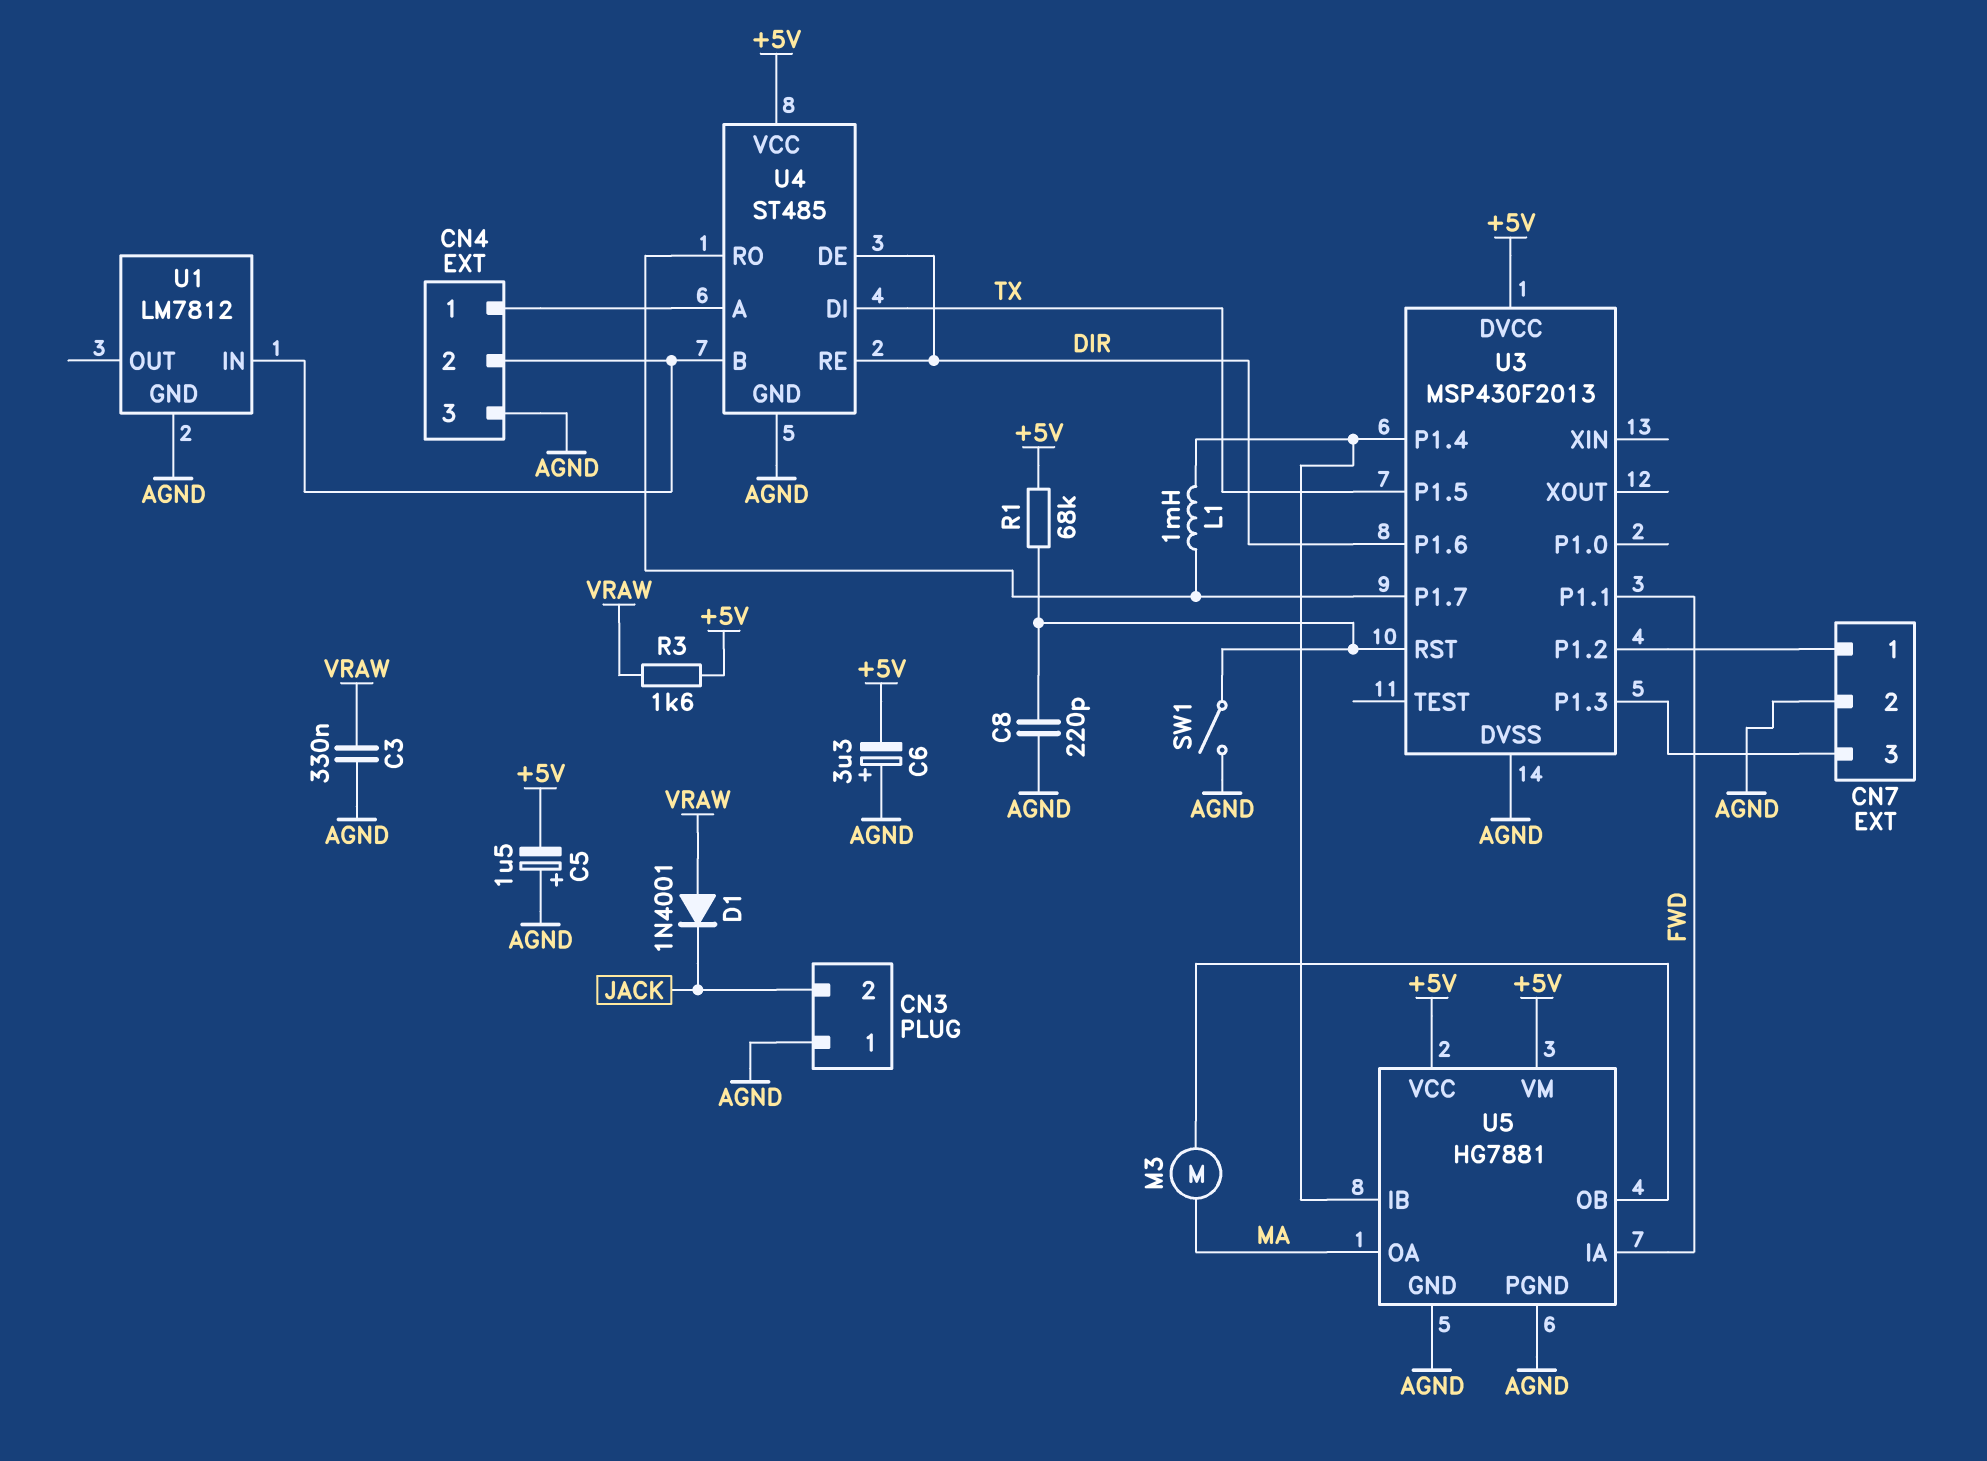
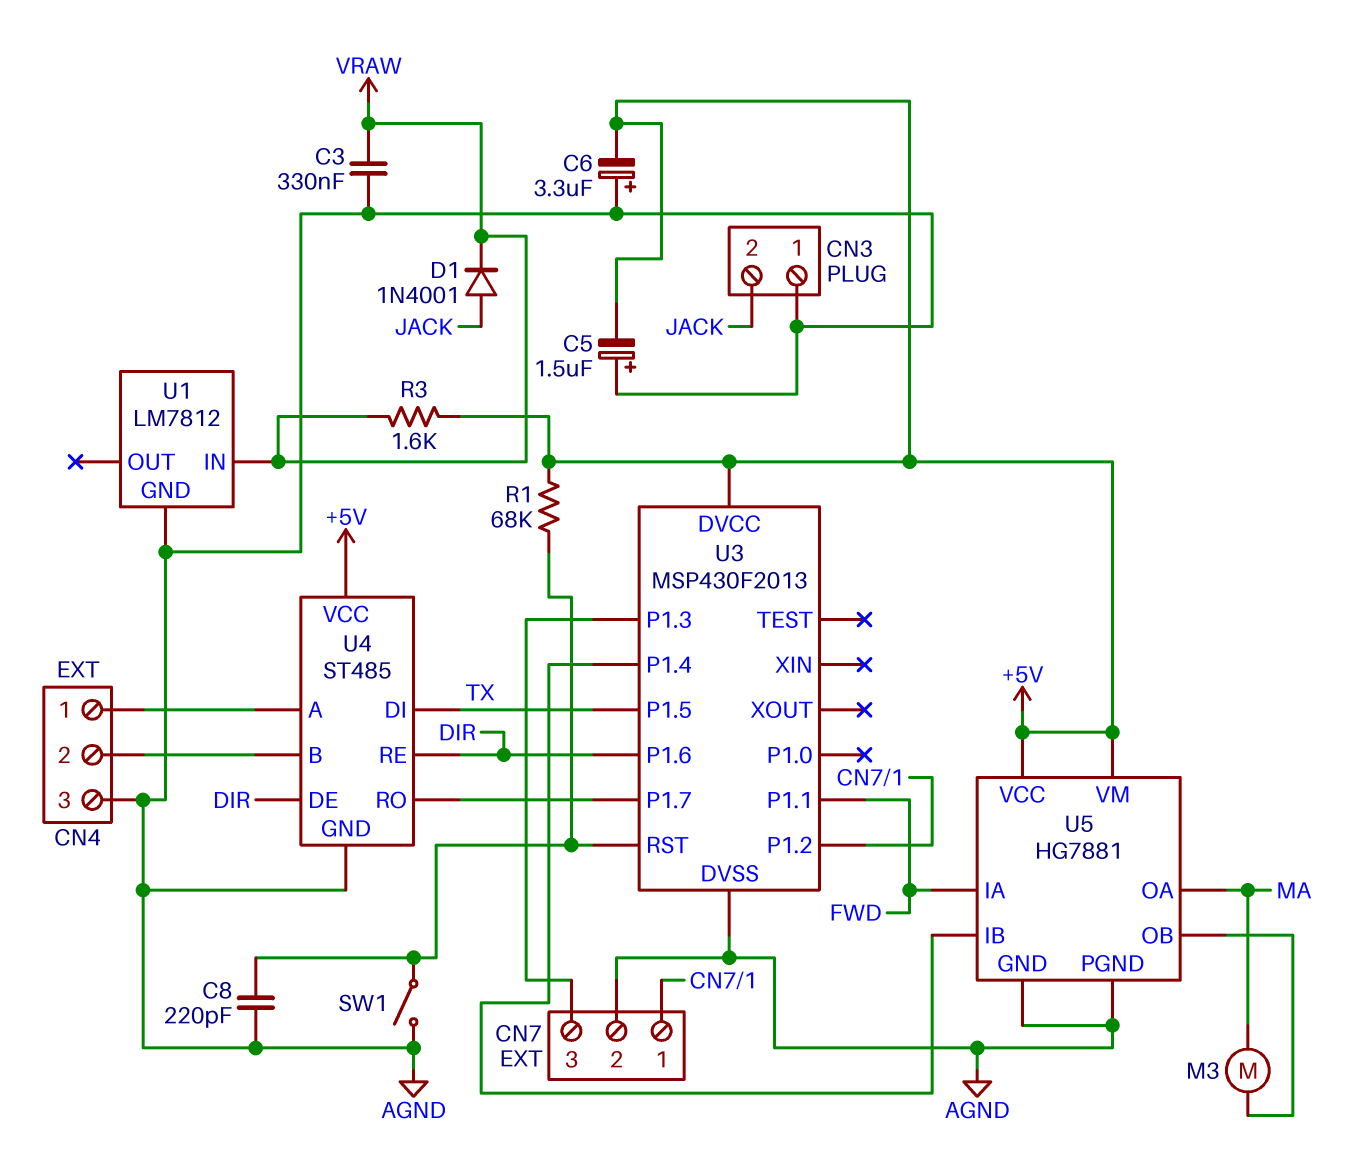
D1: diode 1N4001 (A VRAW, K JACK) -> diode 1N4001 (A JACK, K VRAW)
L1: 1mH (U3/P1.4, U3/P1.7) -> none
U1 pin IN: CN4/2 -> VRAW

